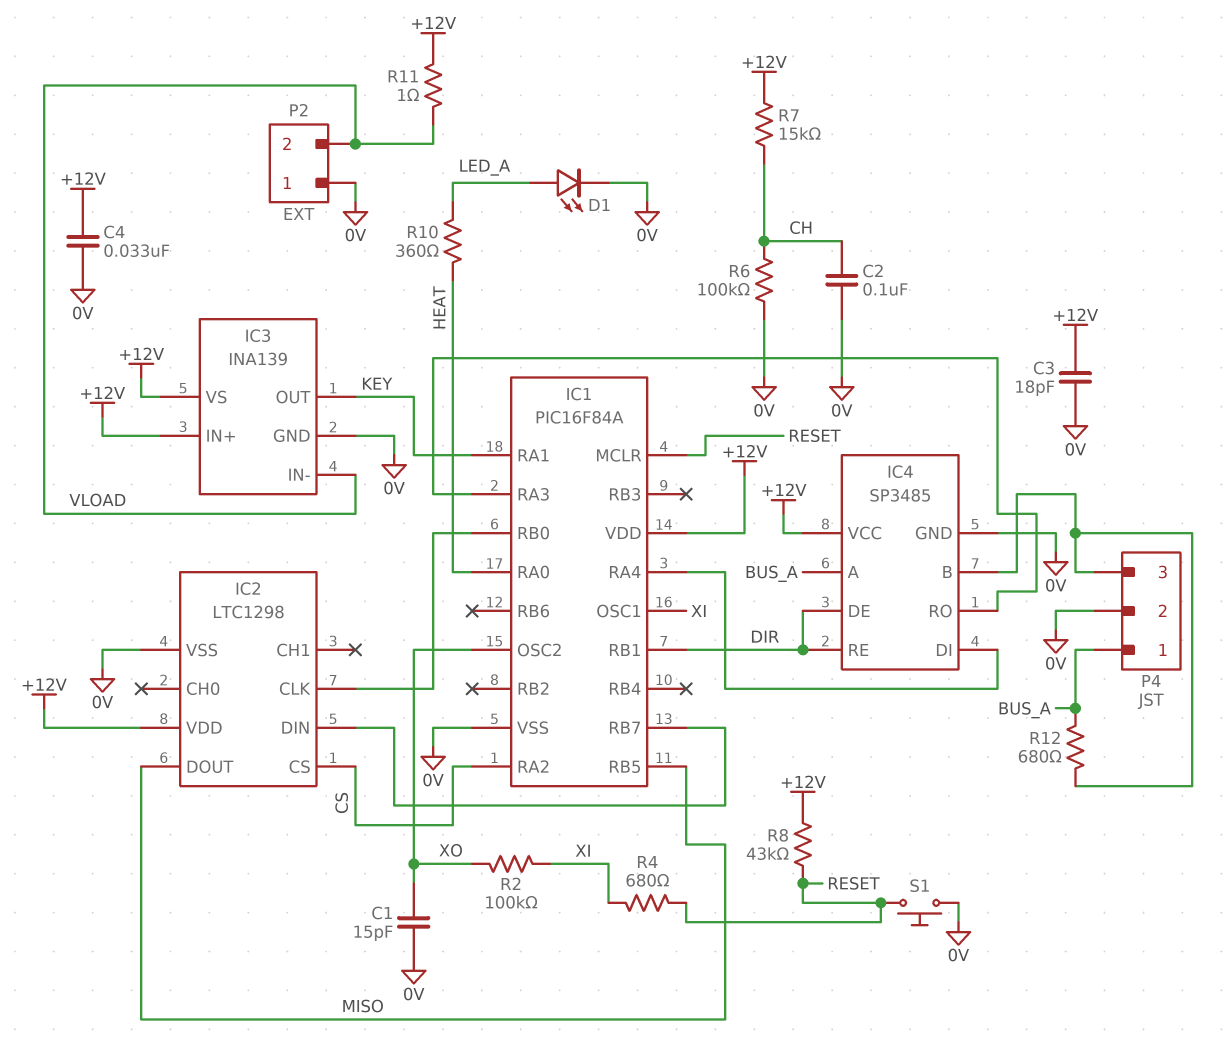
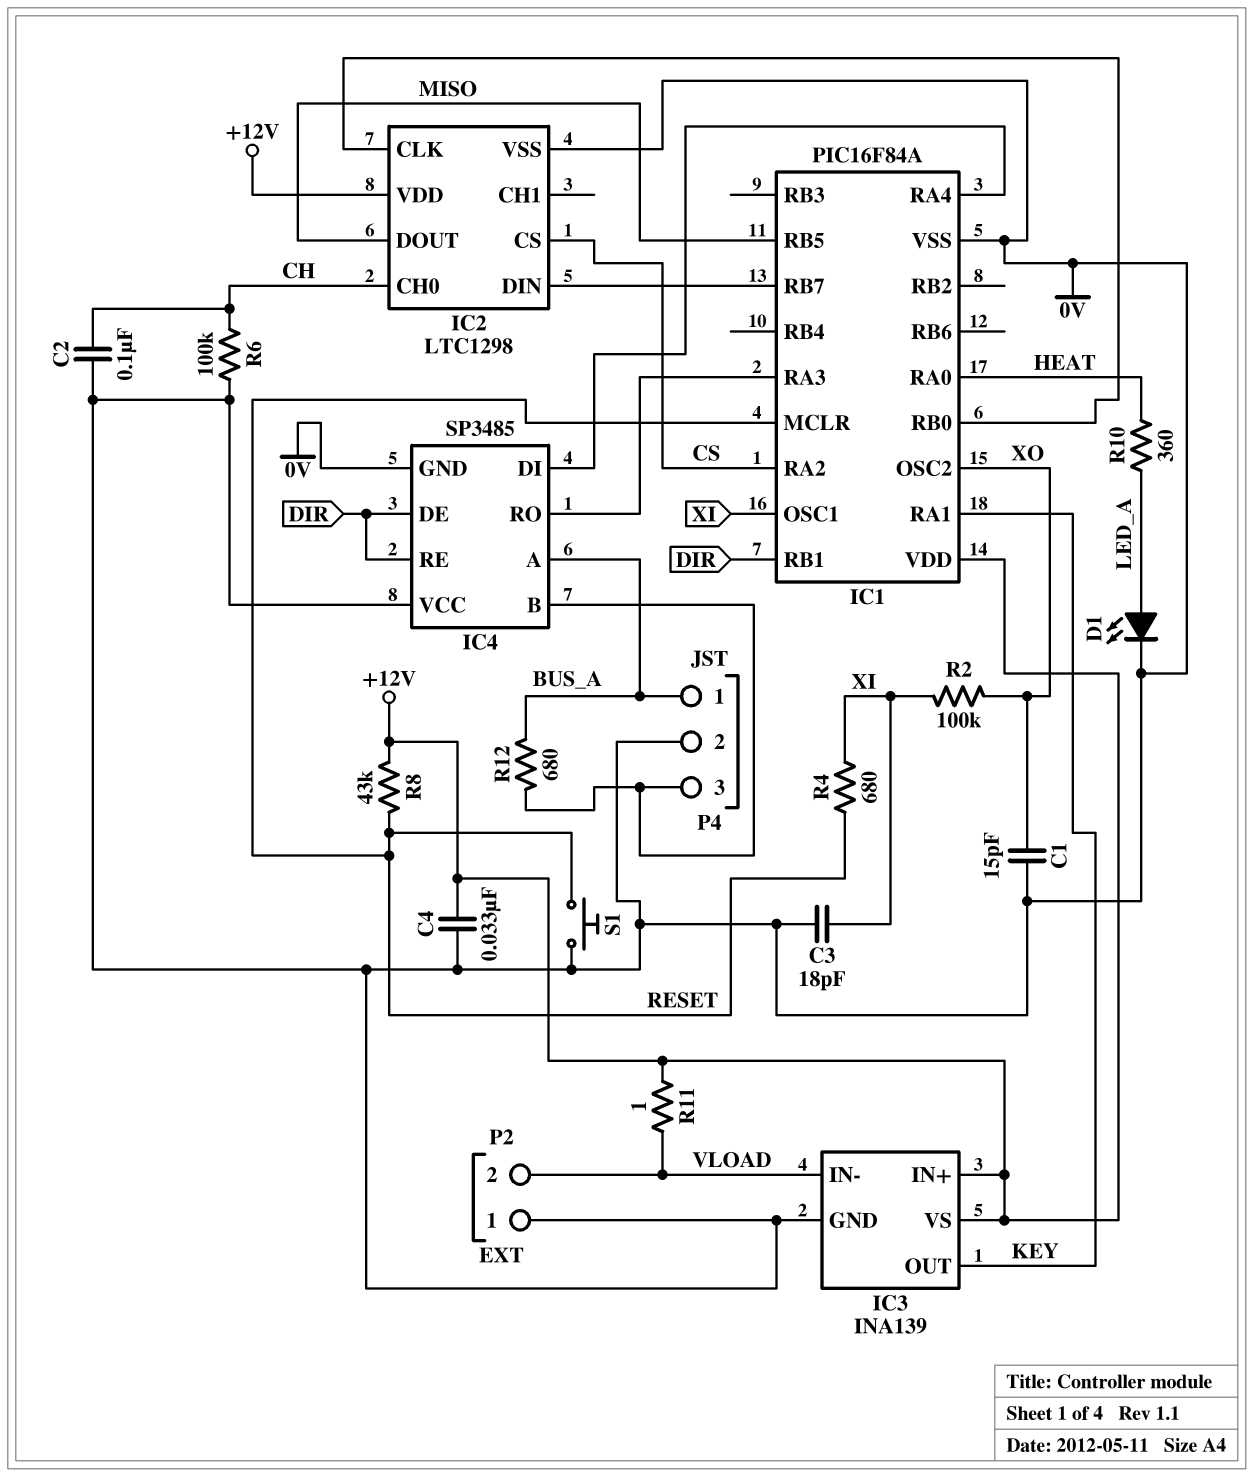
C3: 18pF (+12V, 0V) -> 18pF (0V, XI)
IC2 pin CH0: none -> CH
IC4 pin VCC: +12V -> 0V
R7: 15k (+12V, CH) -> none

